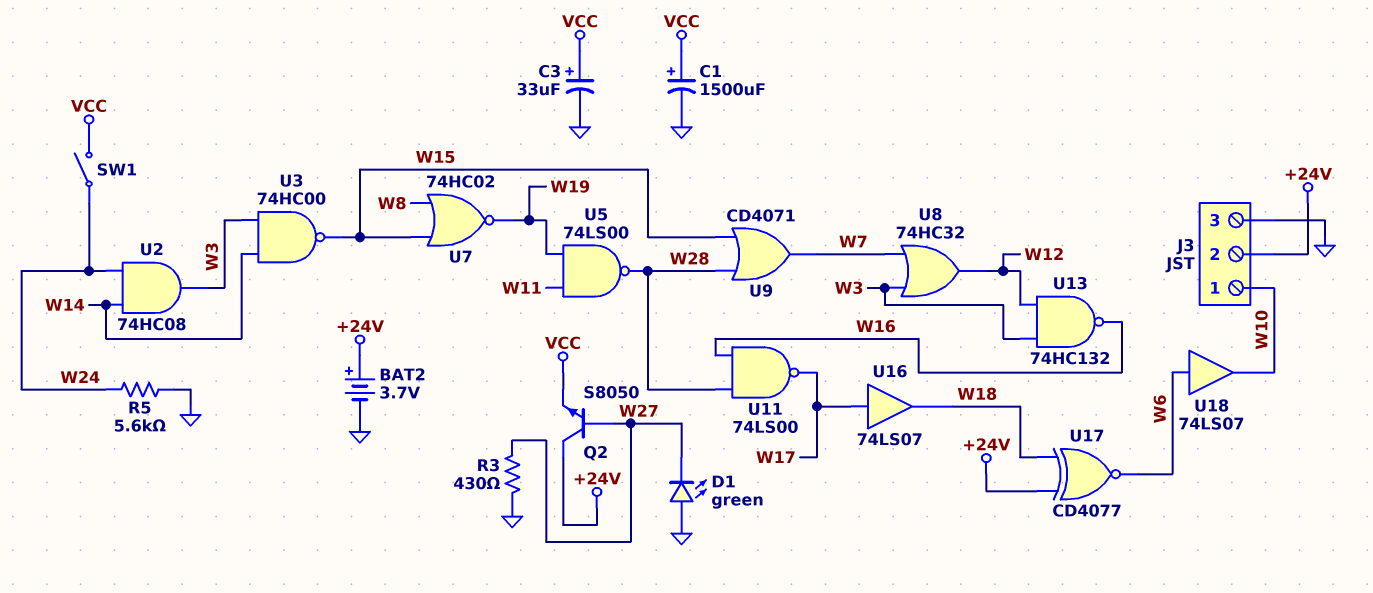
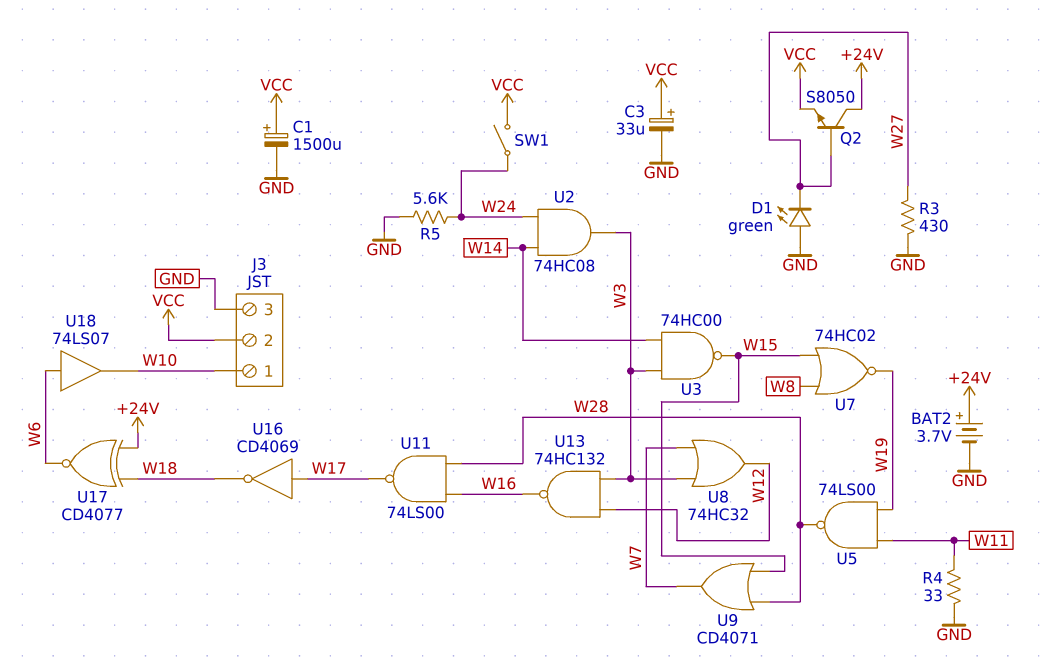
J3 pin 2: +24V -> VCC
R4: none -> 33 (GND, W11)
U16: buffer 74LS07 (in W17, out W18) -> NOT CD4069 (in W17, out W18)

